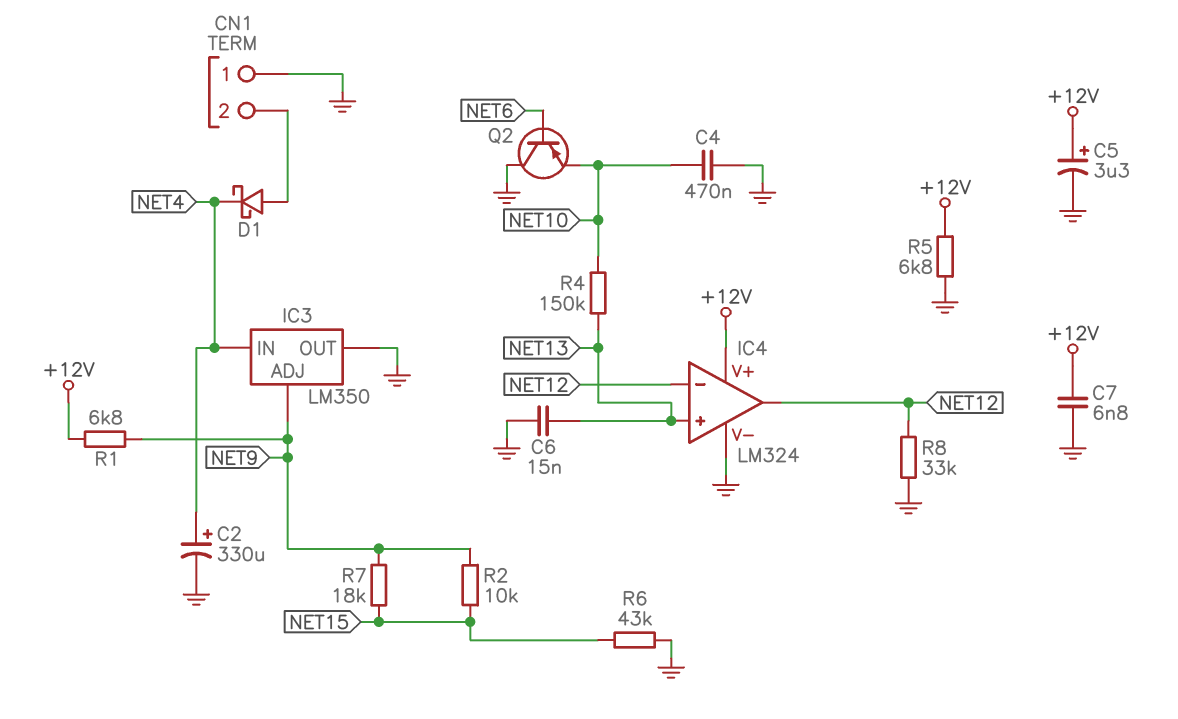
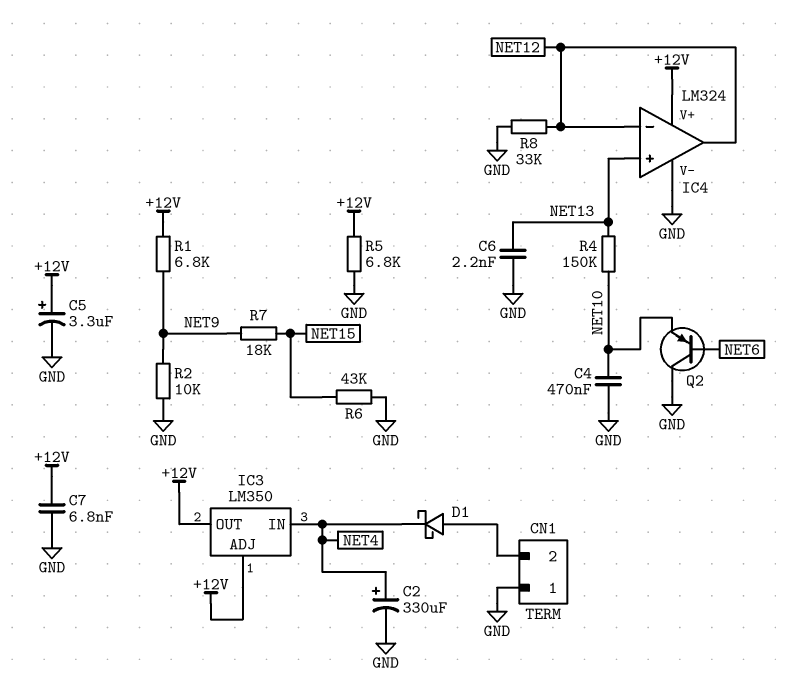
C6: 15nF (GND, NET13) -> 2.2nF (GND, NET13)
IC3 pin ADJ: NET9 -> +12V
IC3 pin OUT: GND -> +12V
R2: 10k (NET9, NET15) -> 10k (GND, NET9)

